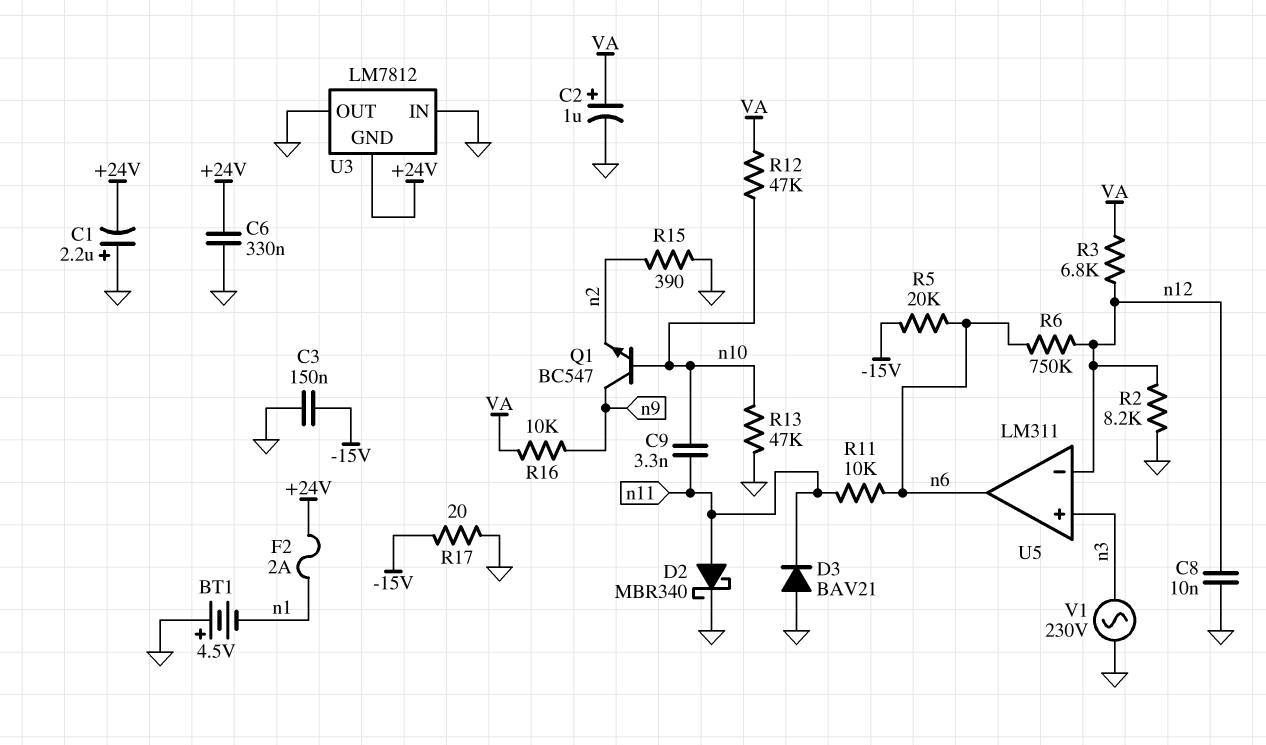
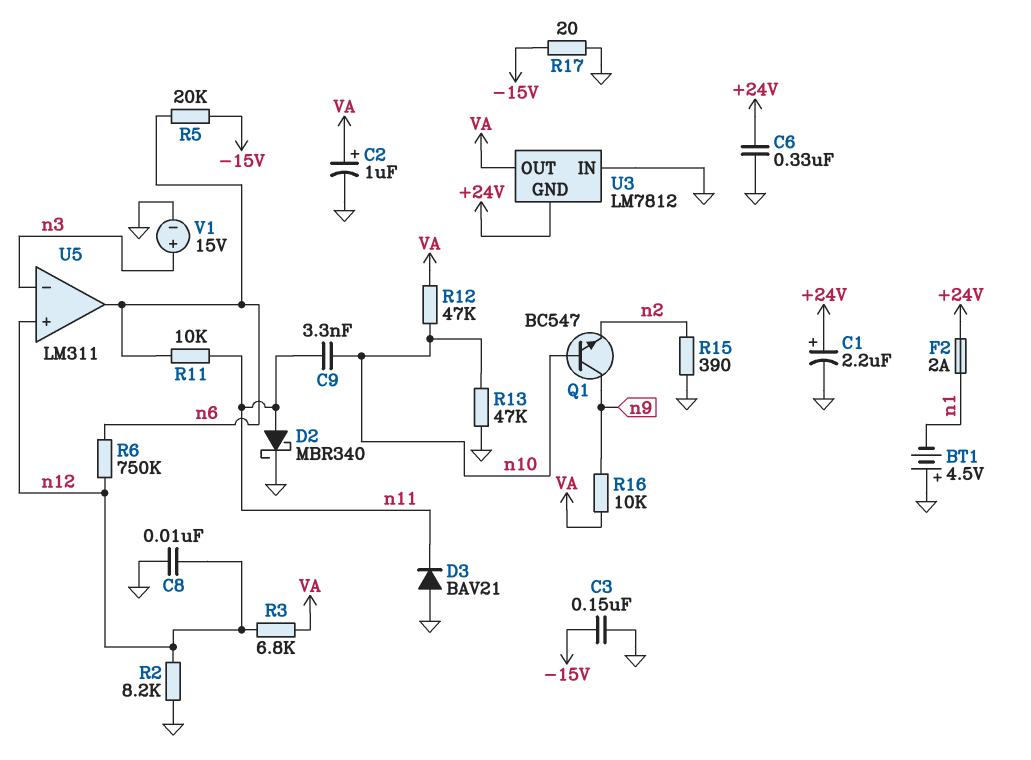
C1: 2.2uF (plus GND, minus +24V) -> 2.2uF (plus +24V, minus GND)
U3 pin OUT: GND -> VA
U5 pin in+: n3 -> n12
U5 pin in-: n12 -> n3
V1: AC 230V (GND, n3) -> 15V (plus n3, minus GND)

